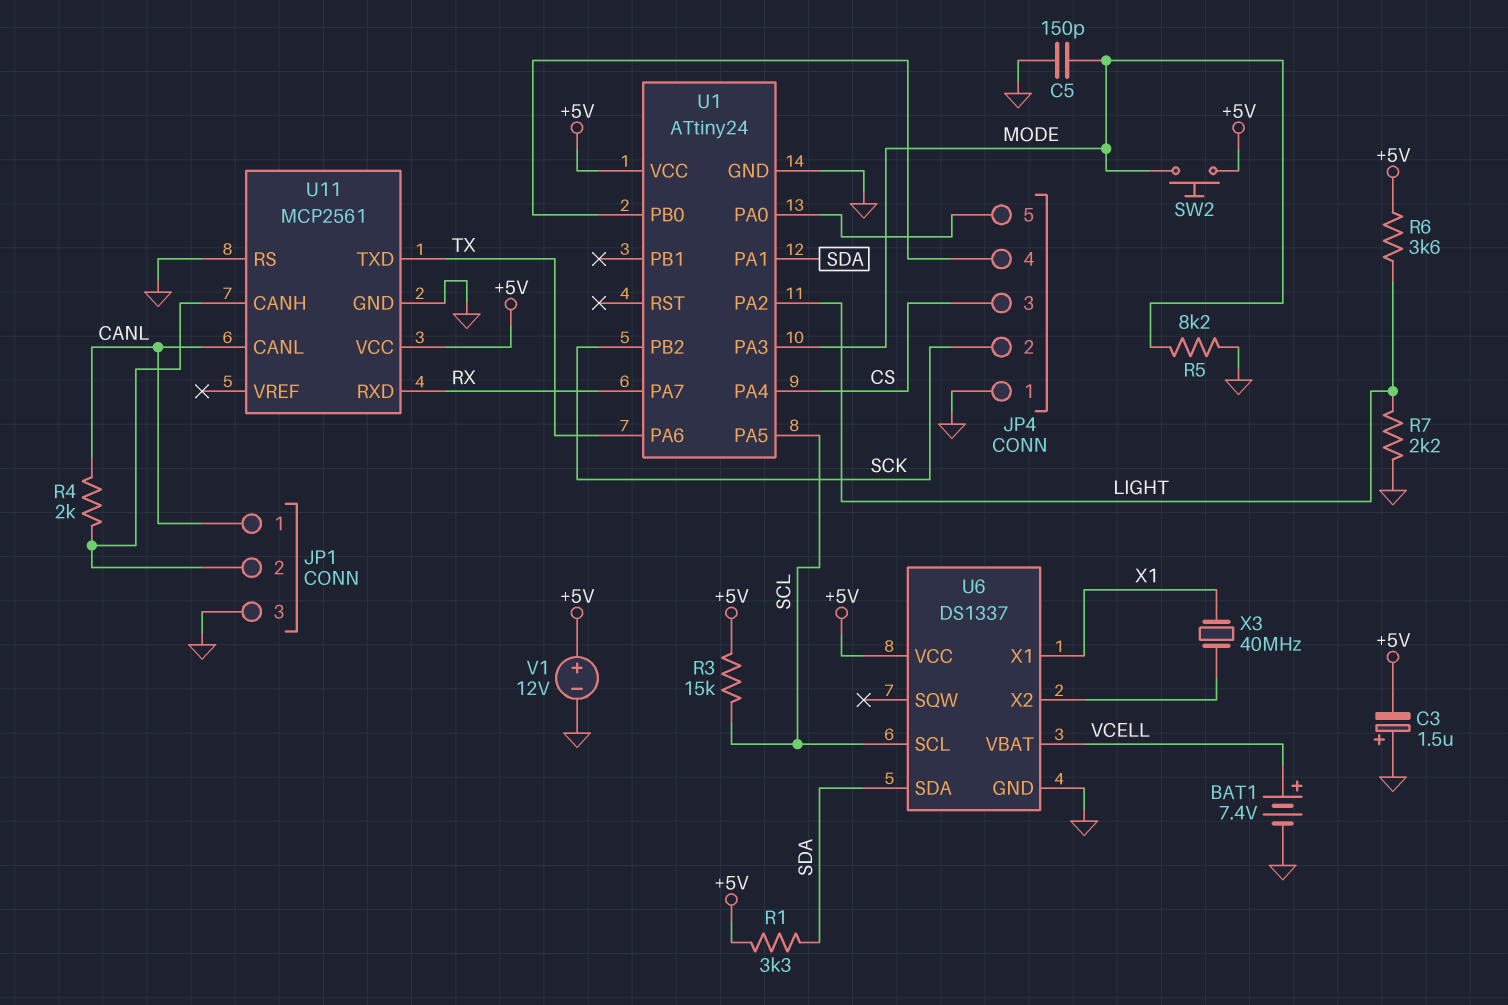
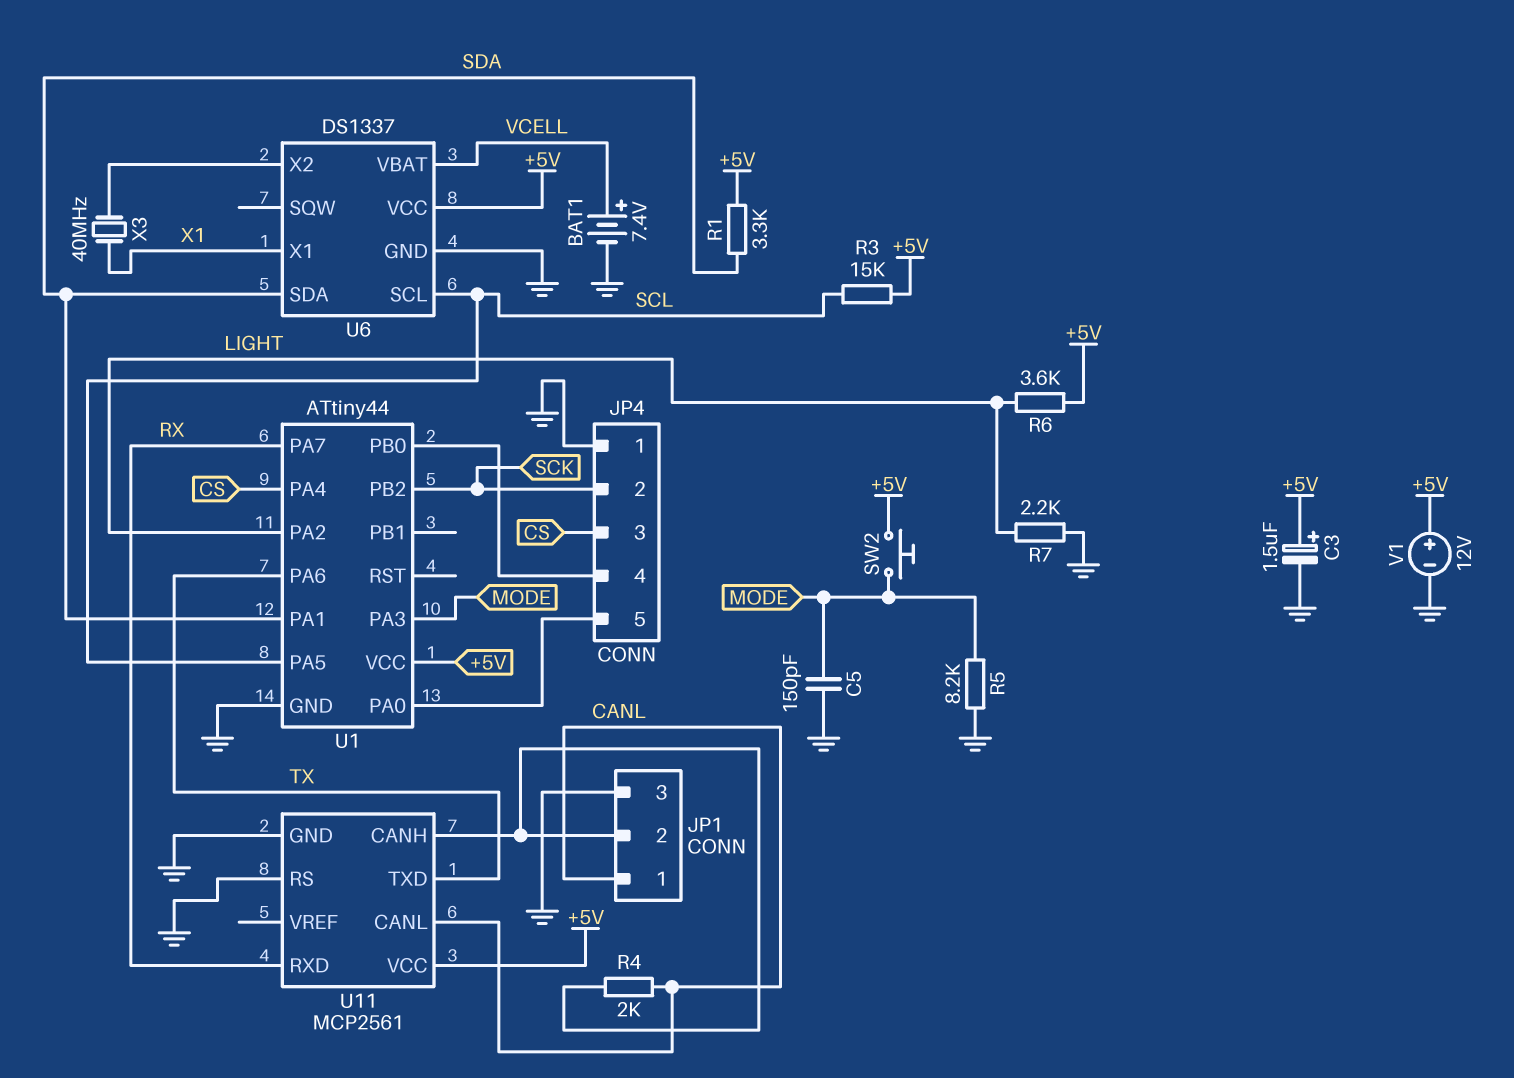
C3: 1.5uF (plus GND, minus +5V) -> 1.5uF (plus +5V, minus GND)
U1: ATtiny24 -> ATtiny44

